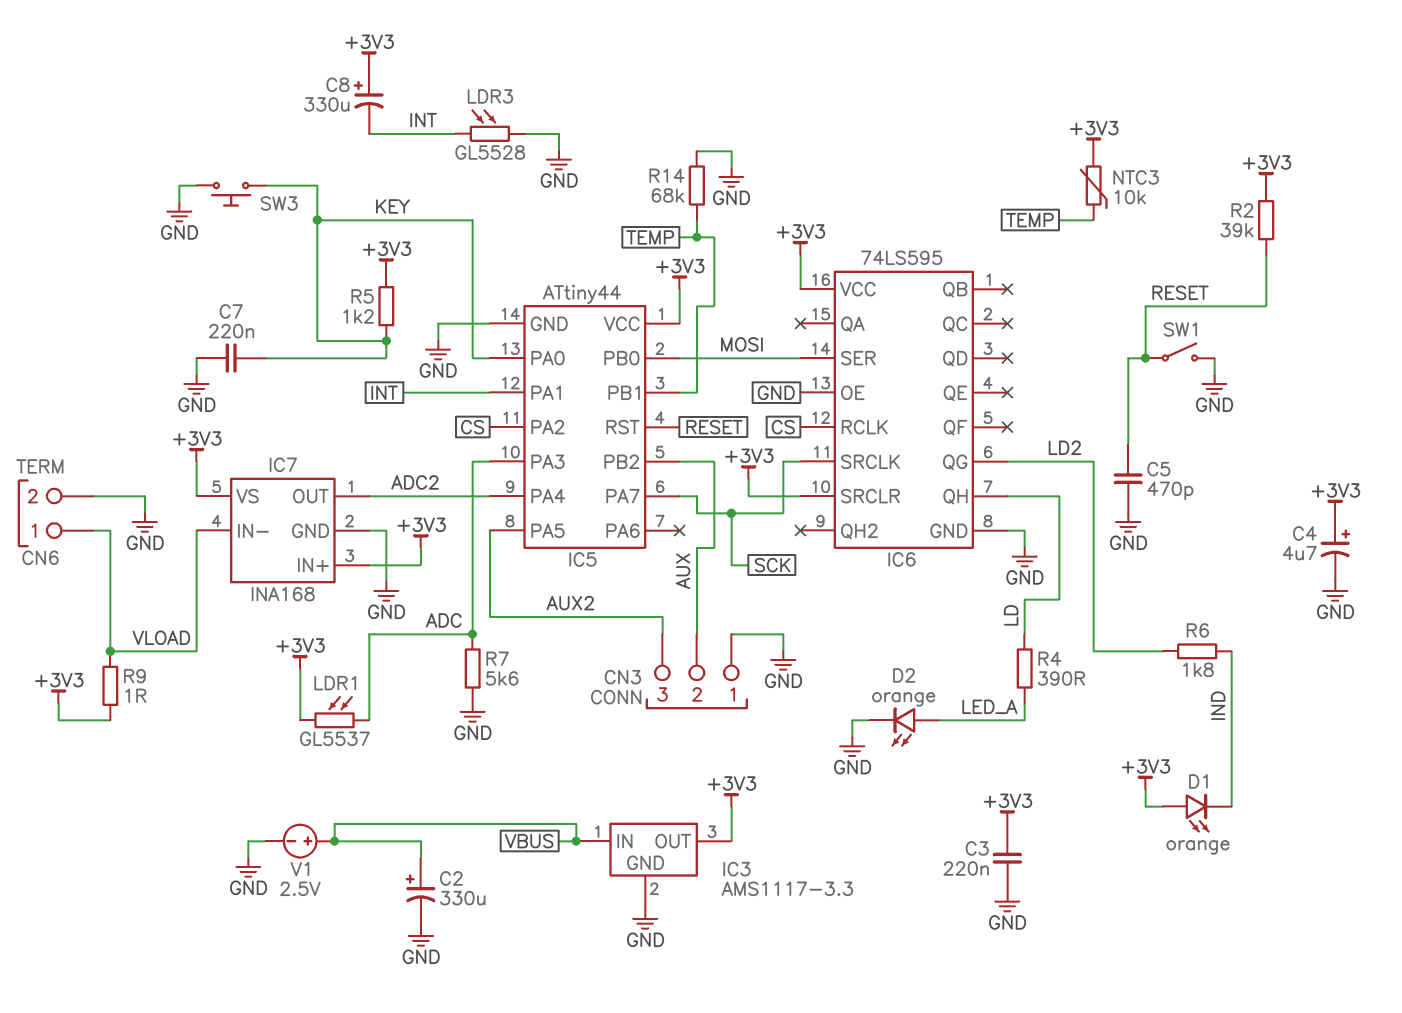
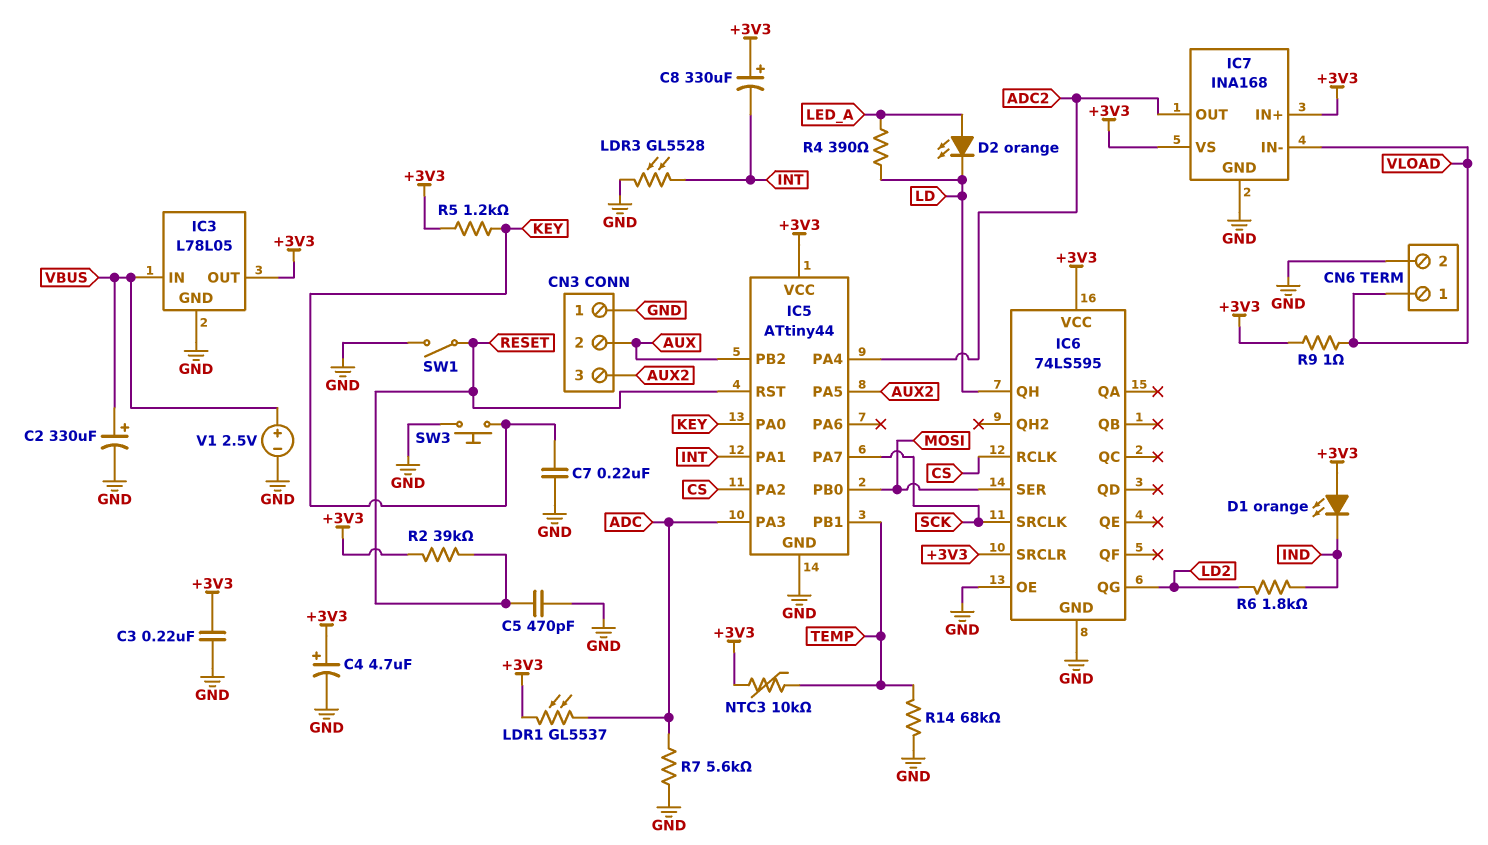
D2: LED orange (A LED_A, K GND) -> LED orange (A LED_A, K LD)
IC3: AMS1117-3.3 -> L78L05

